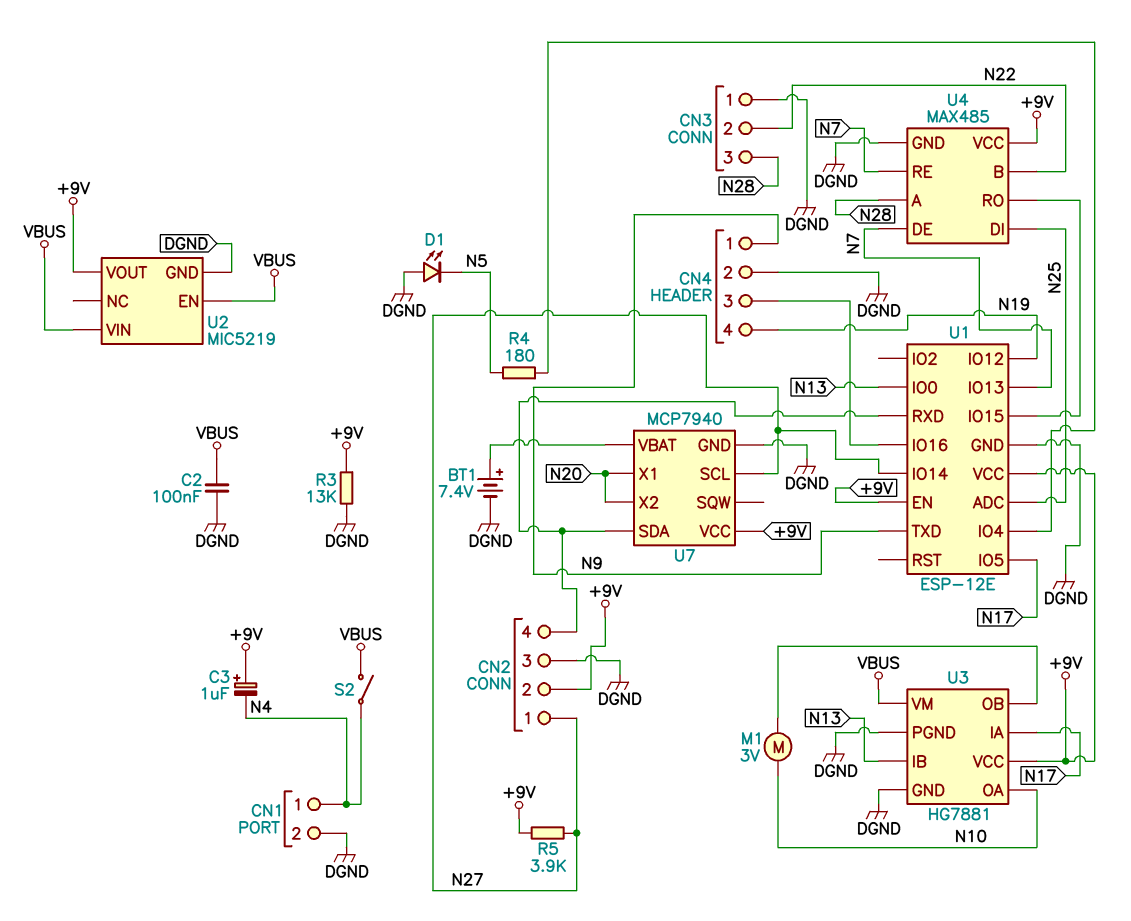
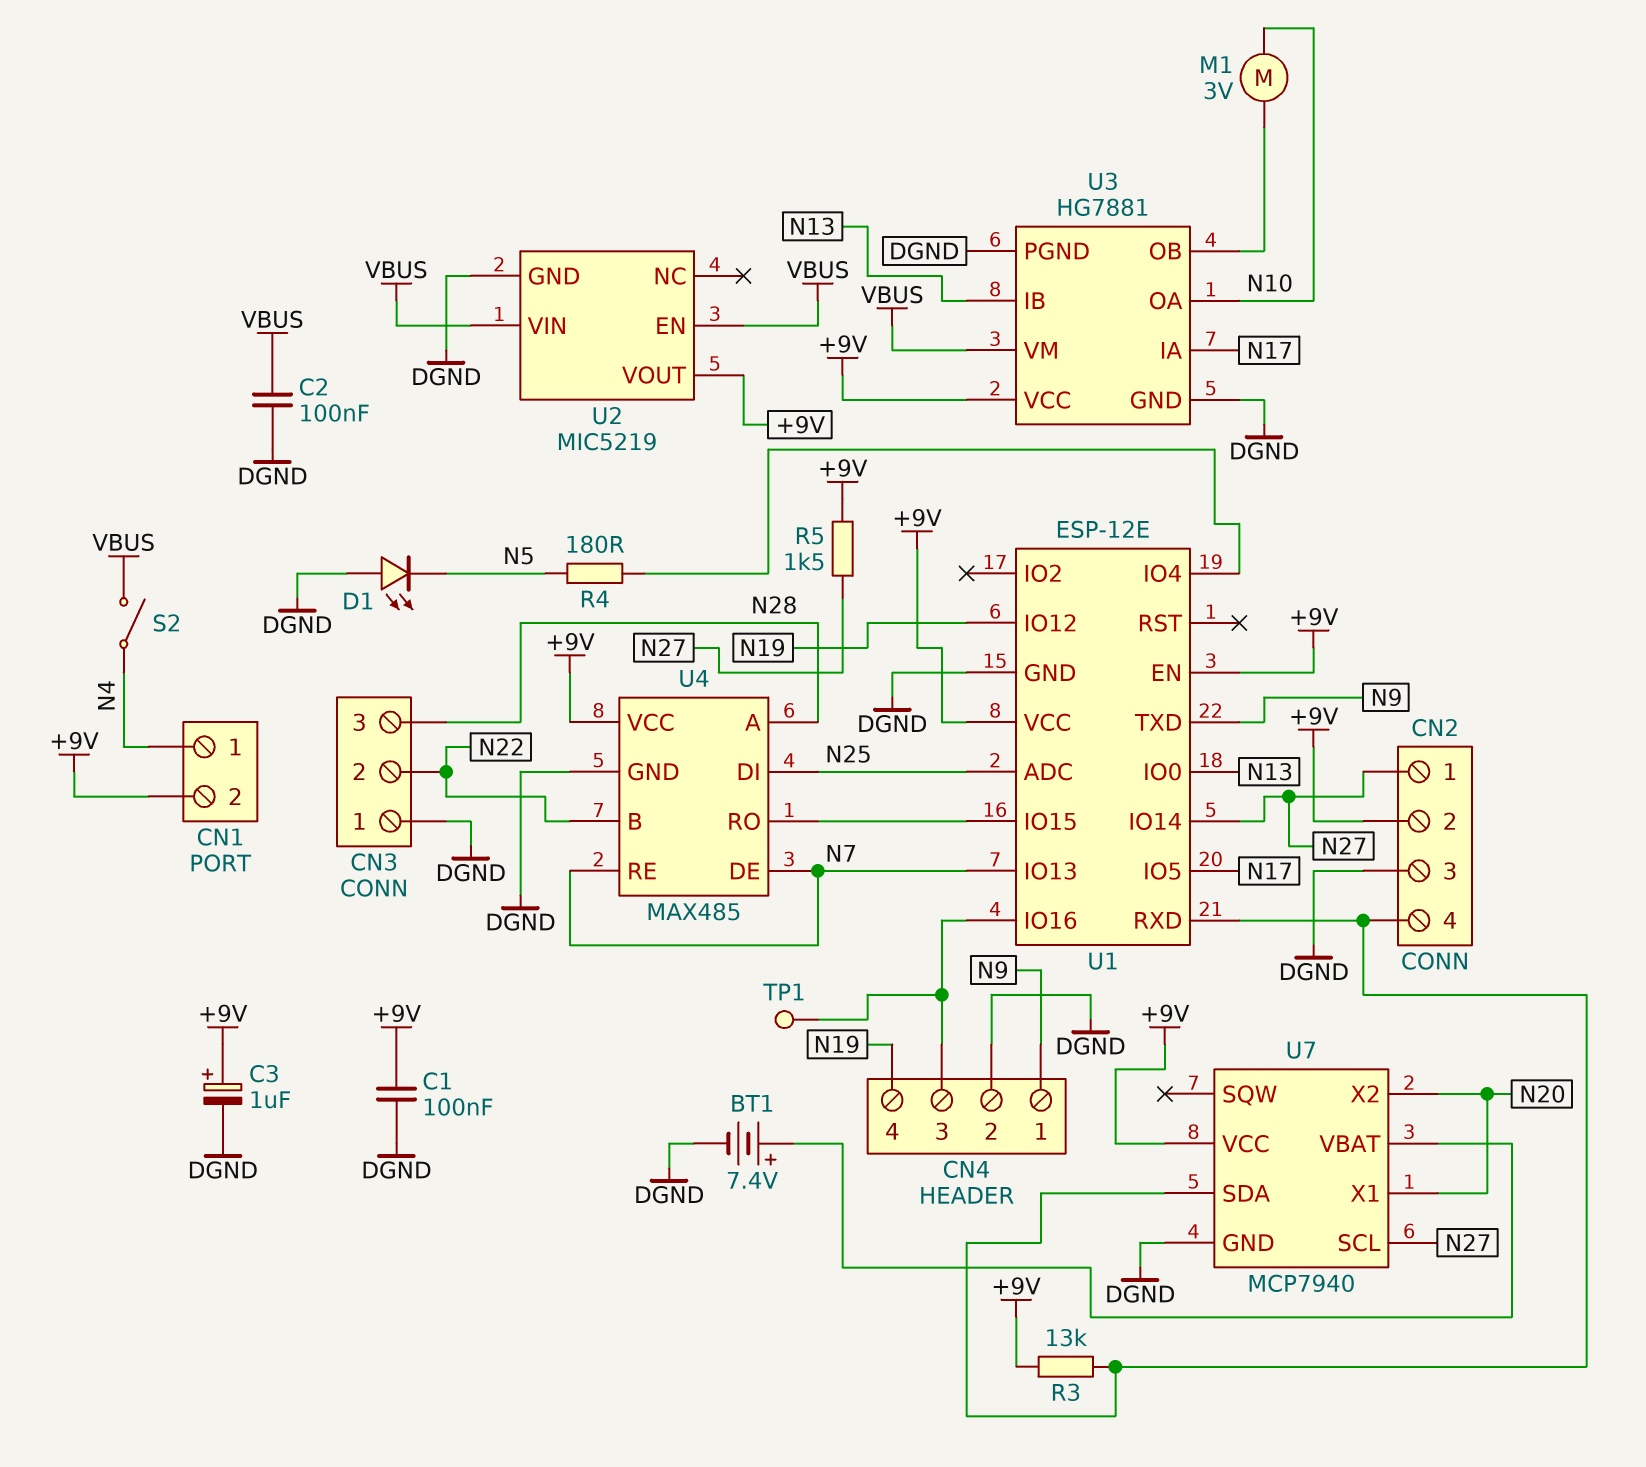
C1: none -> 100nF (+9V, DGND)
C3: 1uF (plus +9V, minus N4) -> 1uF (plus +9V, minus DGND)
CN1 pin 2: DGND -> +9V
R3: 13k (+9V, DGND) -> 13k (+9V, CN2/4)
R5: 3.9k (+9V, N27) -> 1.5k (+9V, N27)
TP1: none -> test point (CN4/3)

